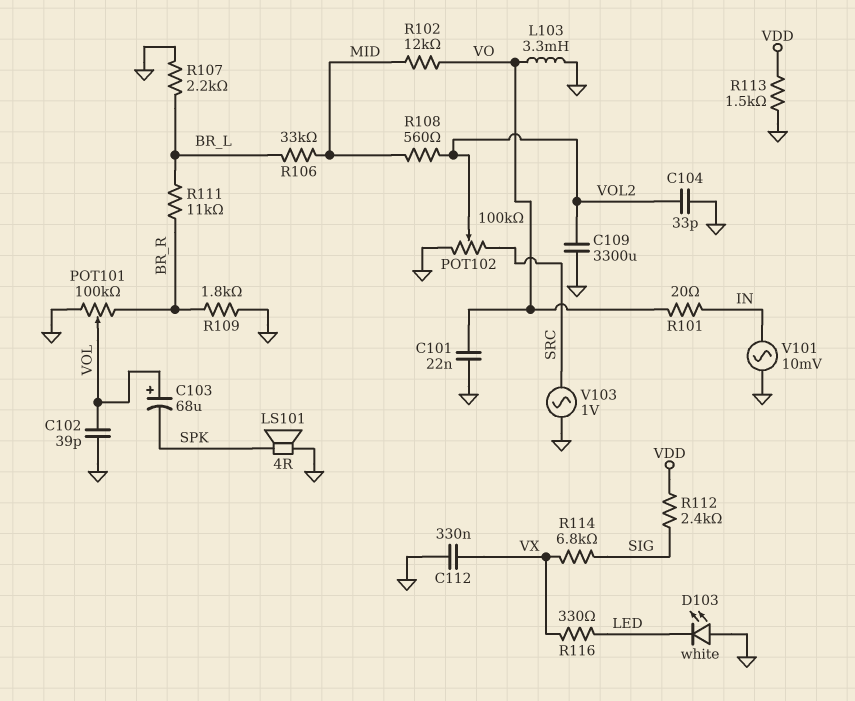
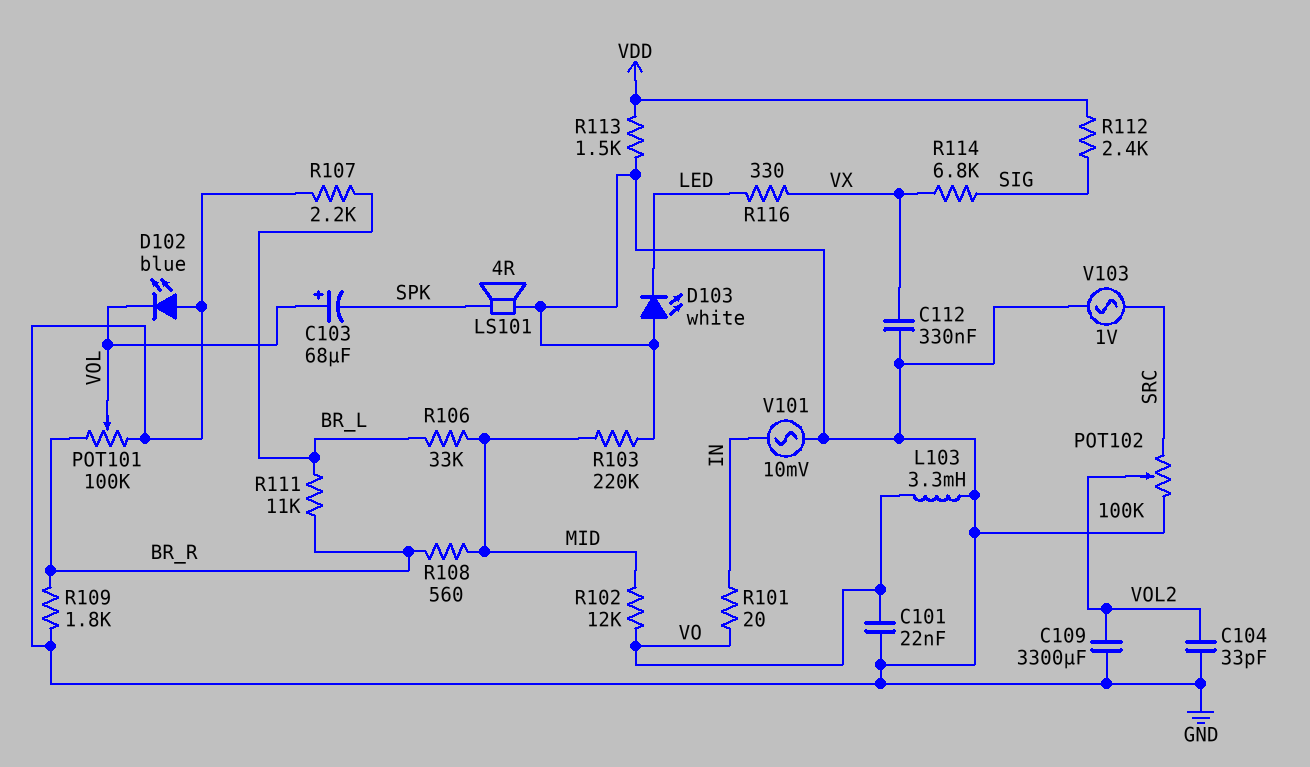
C102: 39pF (GND, VOL) -> none
D102: none -> LED blue (A GND, K VOL)
R103: none -> 220k (GND, MID)
R108: 560 (MID, VOL2) -> 560 (BR_R, MID)

